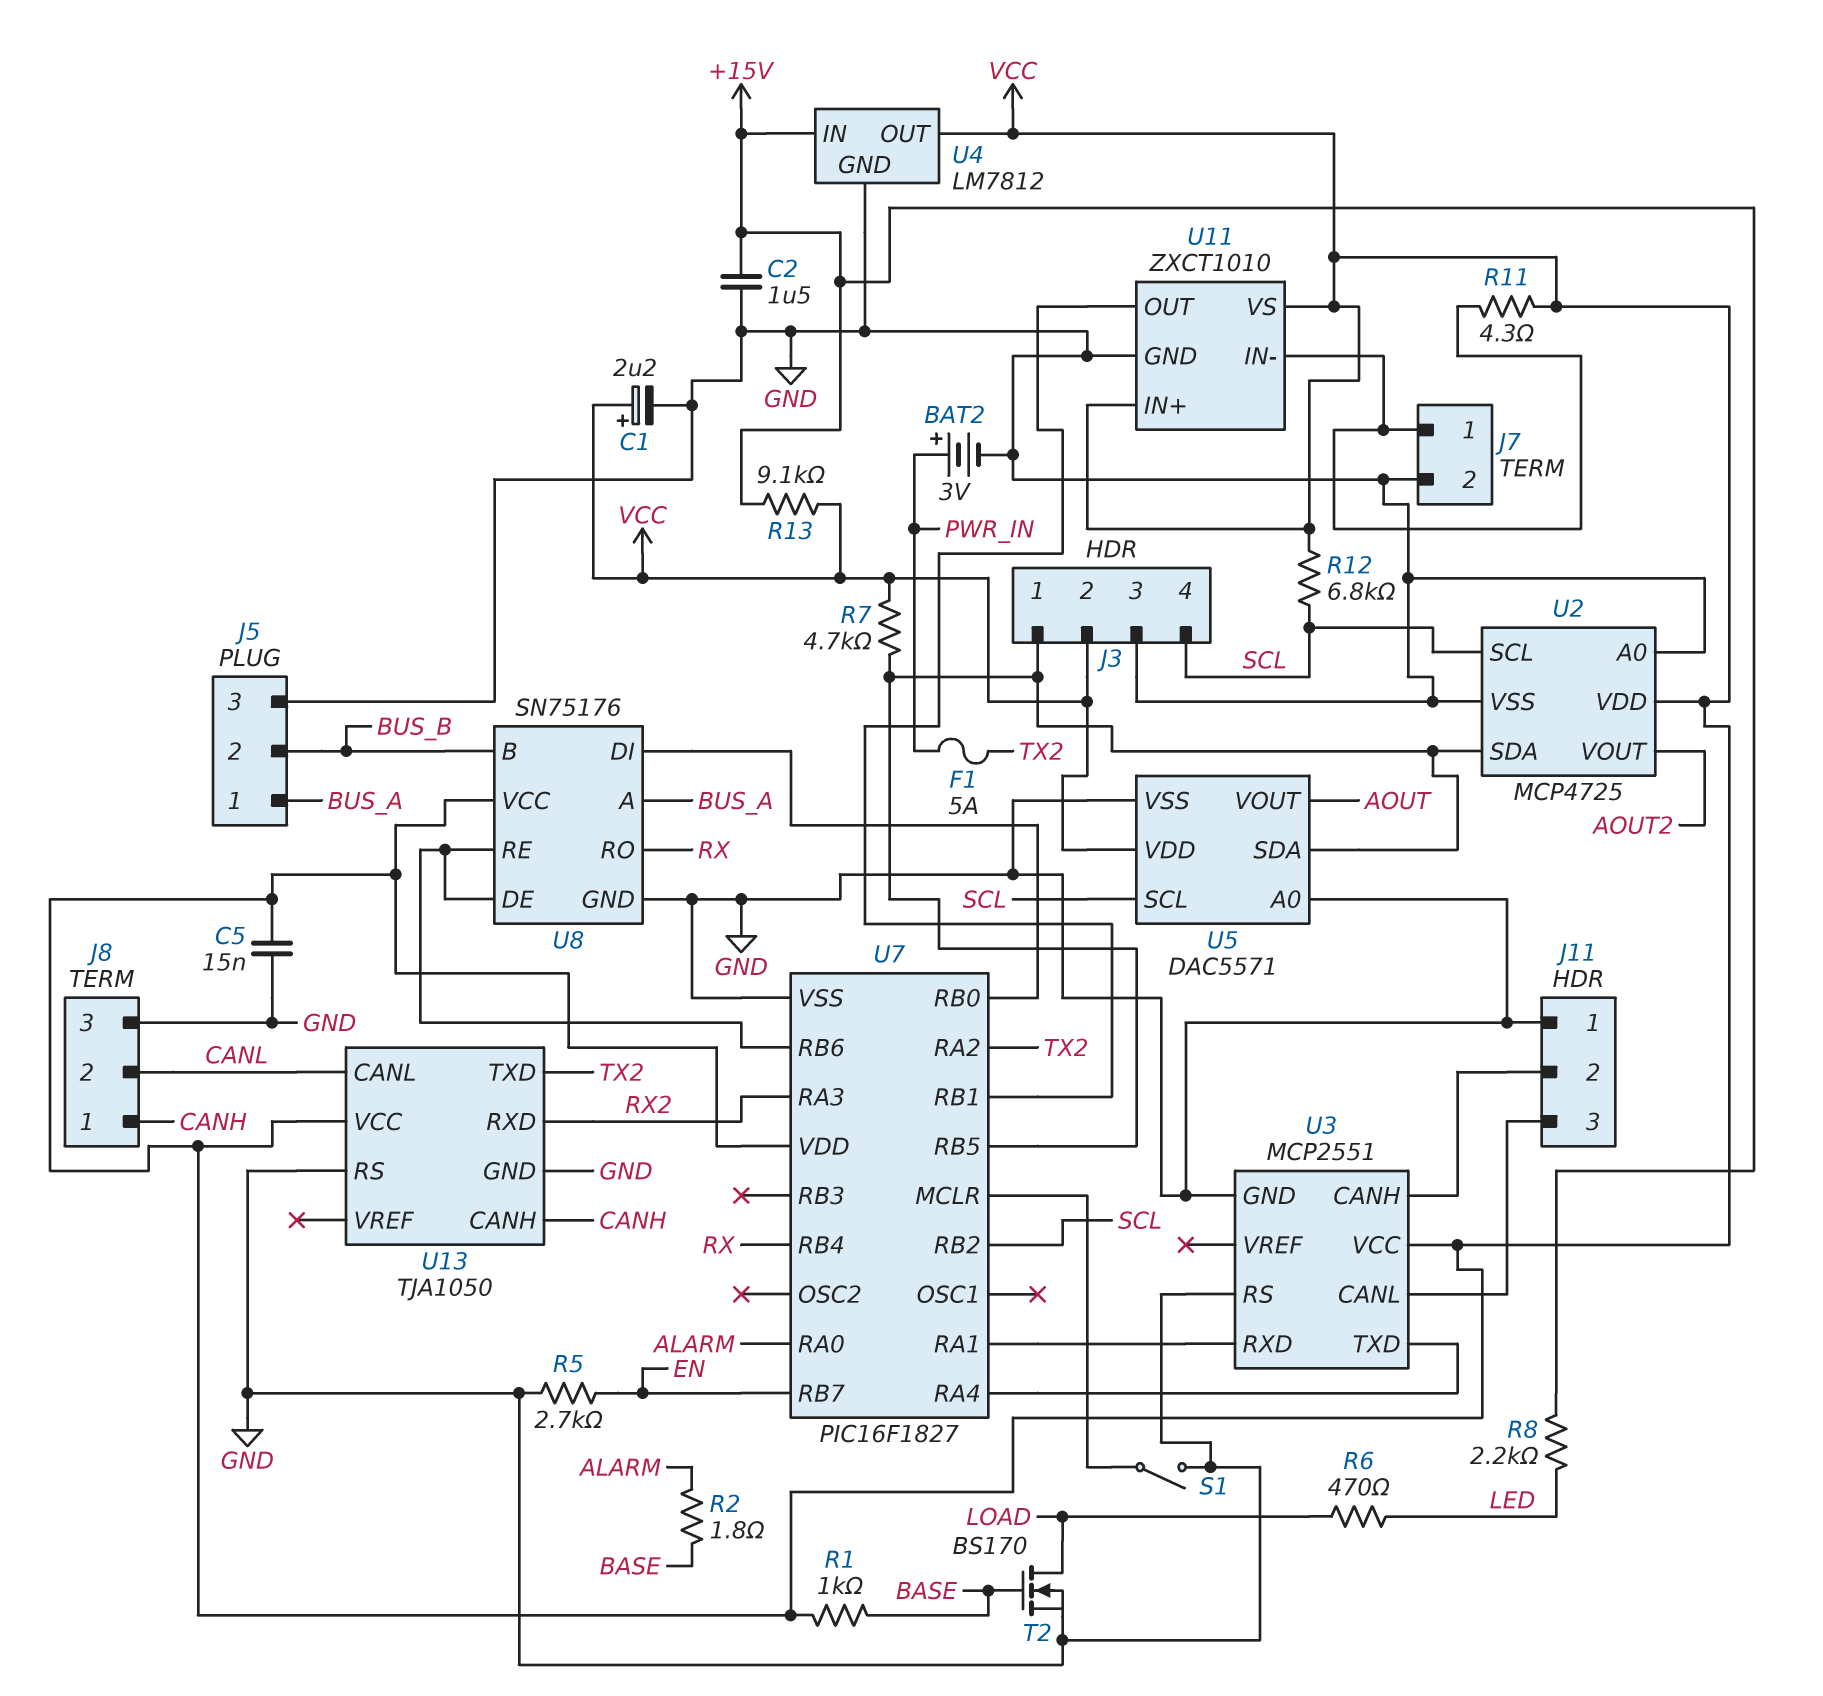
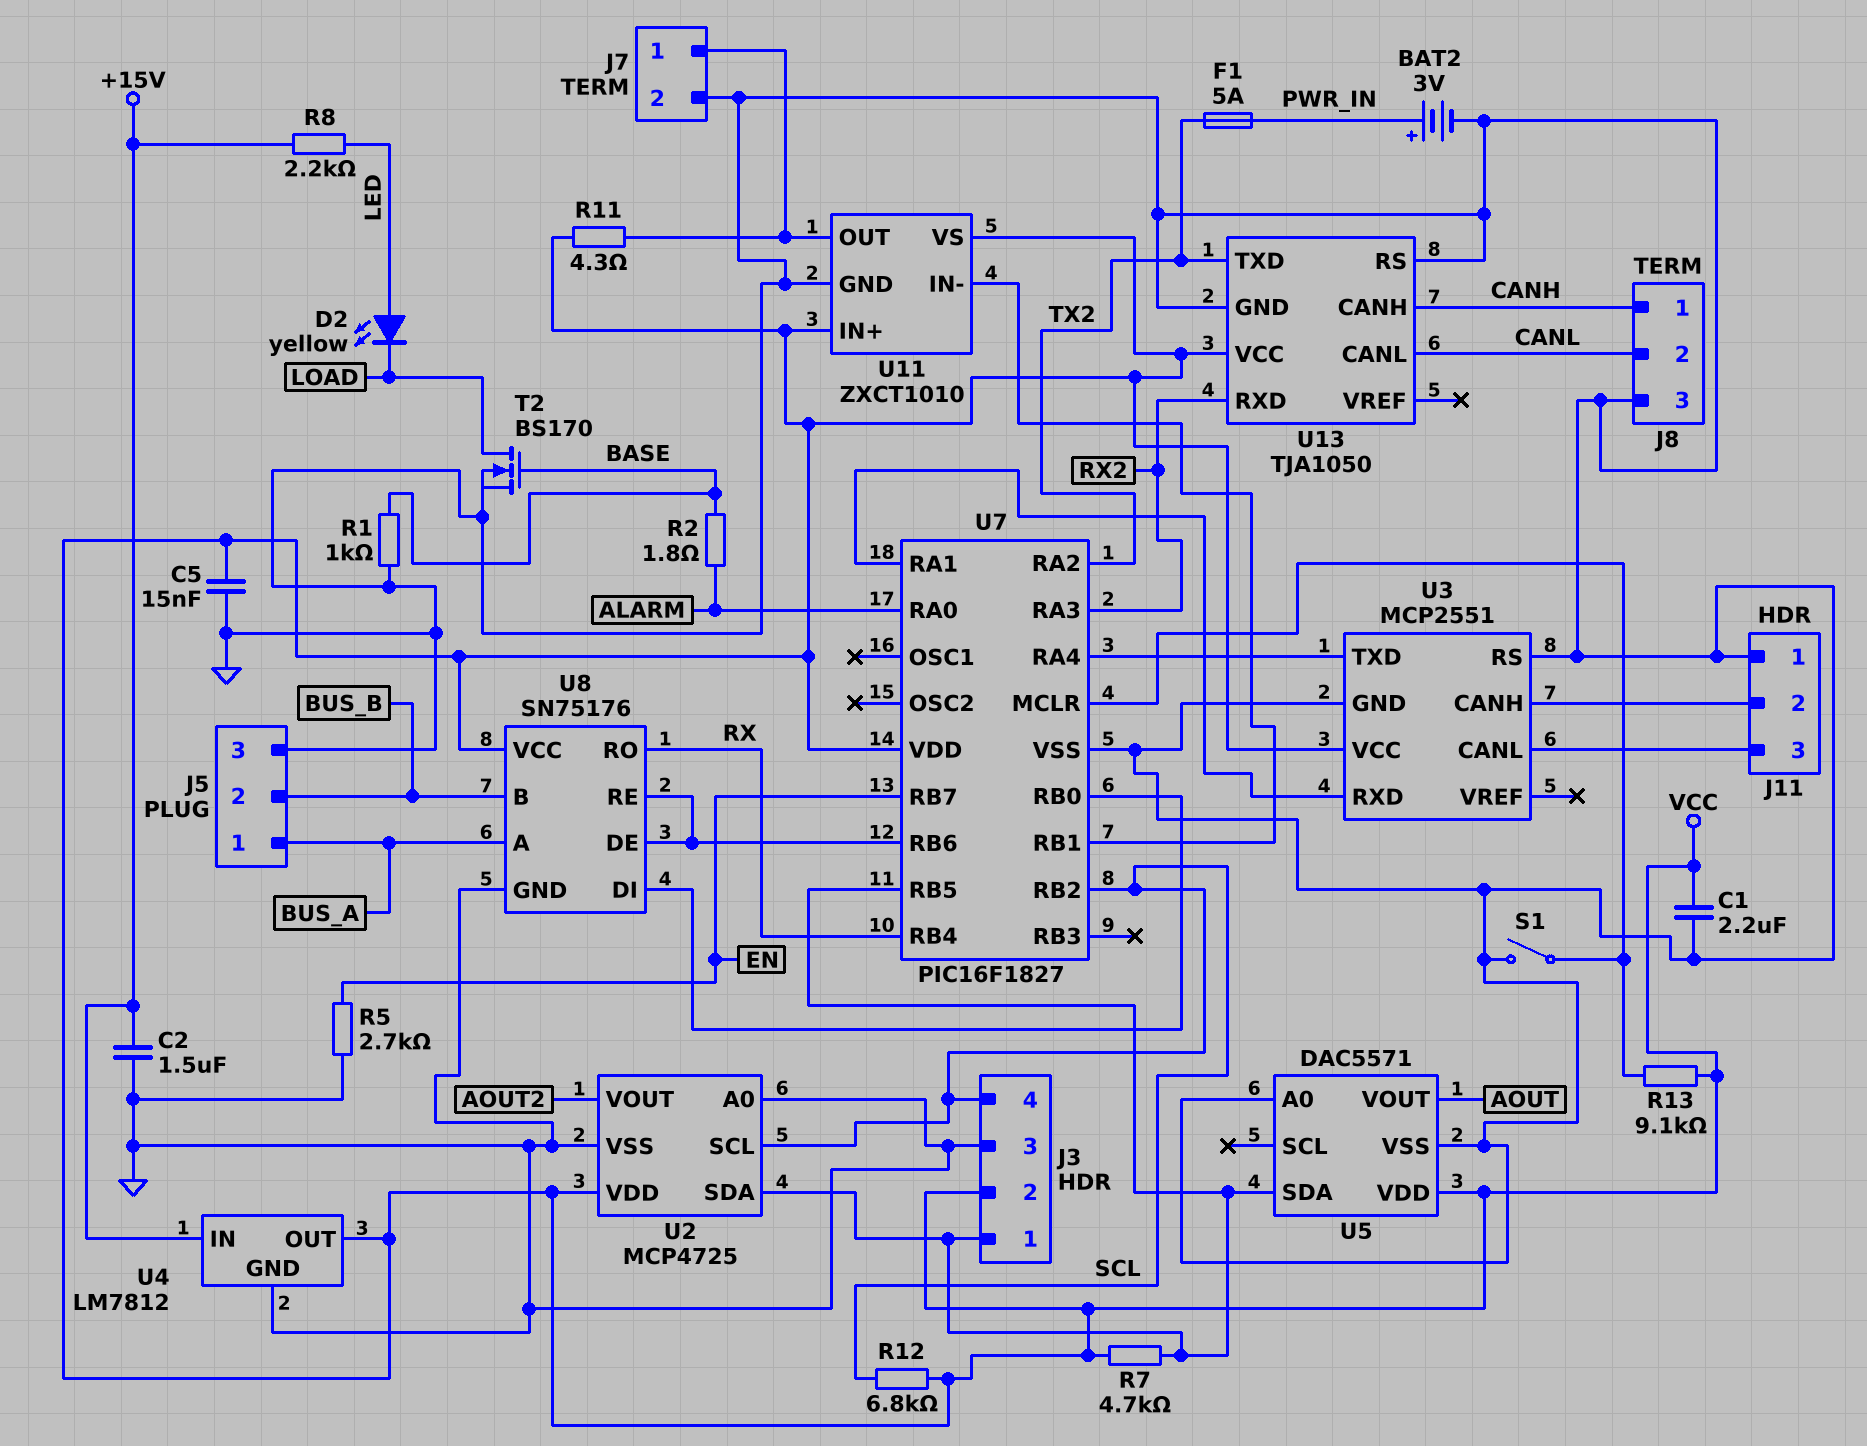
C1: 2.2uF (plus VCC, minus GND) -> 2.2uF (GND, VCC)
D2: none -> LED yellow (A LED, K LOAD)
R1: 1k (BASE, VCC) -> 1k (BASE, GND)
R6: 470 (LED, LOAD) -> none
R13: 9.1k (+15V, VCC) -> 9.1k (U7/MCLR, VCC)
U5 pin SCL: SCL -> none
U11 pin IN-: J7/1 -> U7/RB1
U11 pin OUT: U7/RB1 -> J7/1

